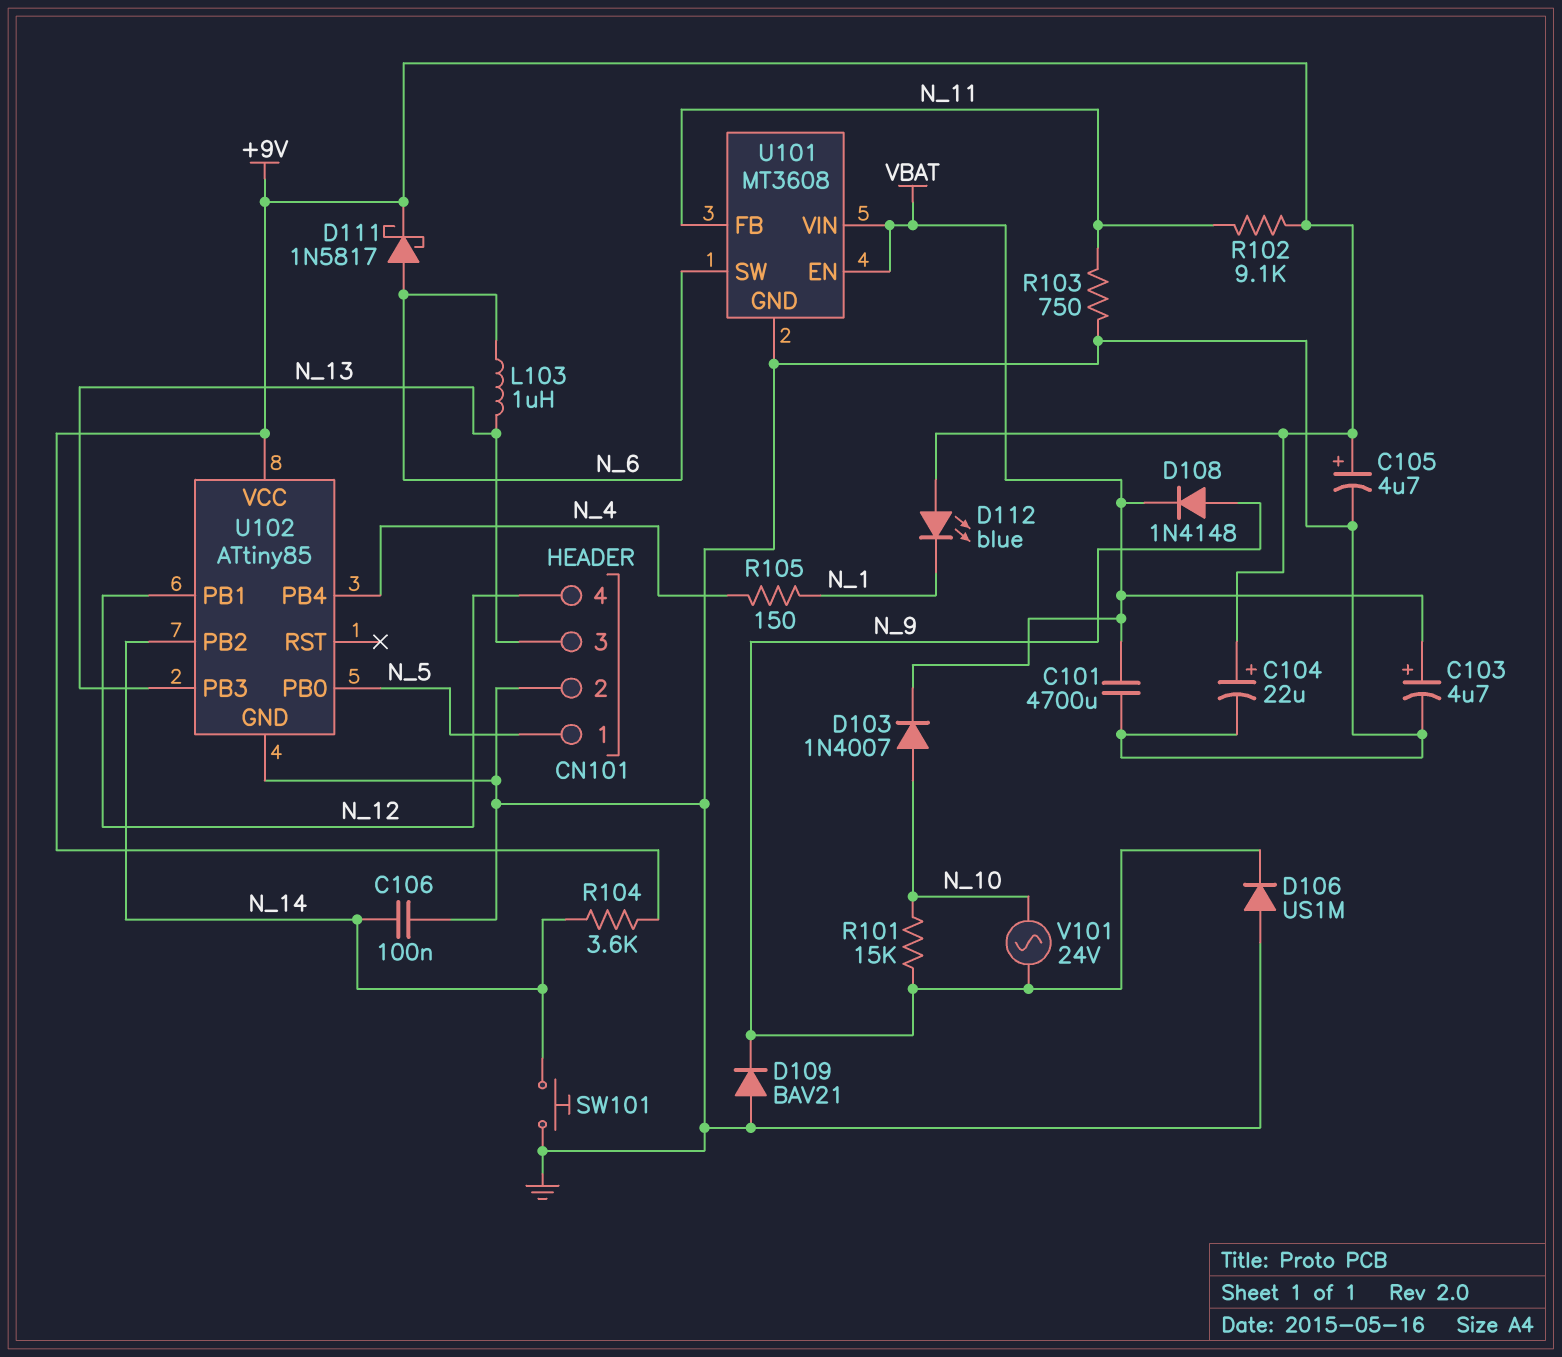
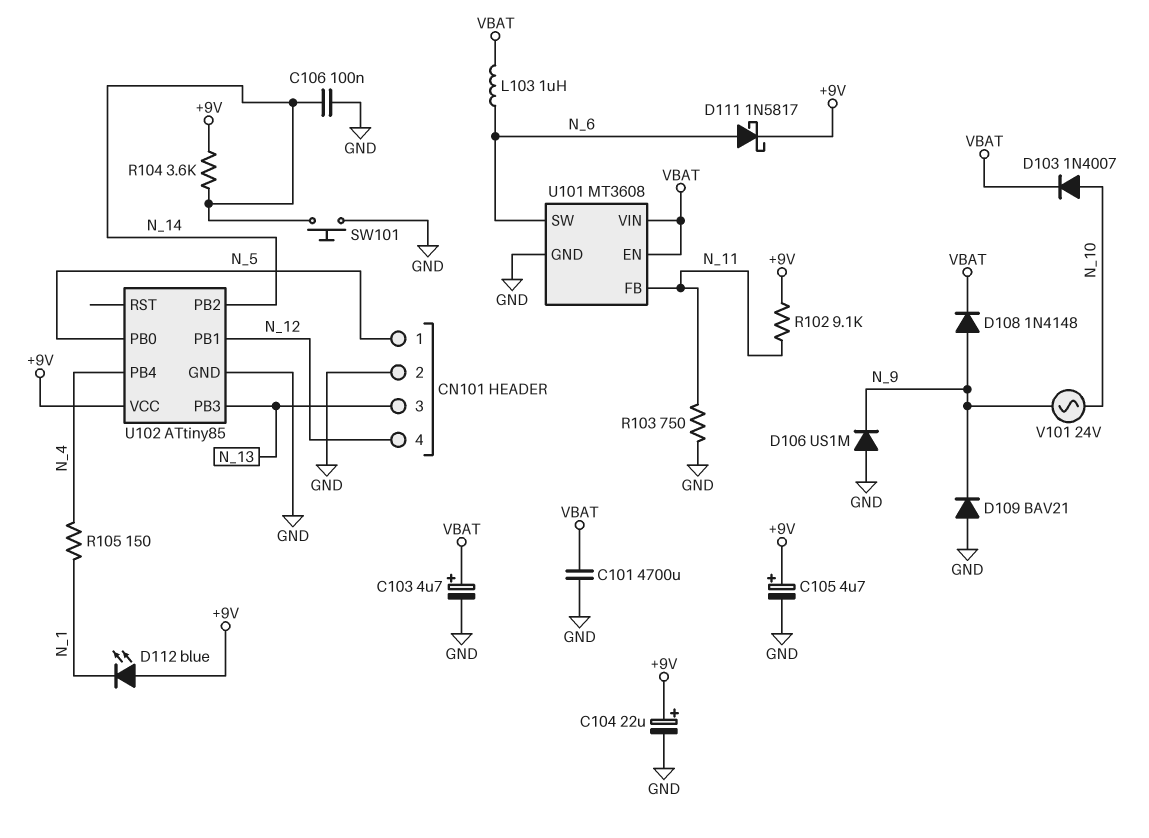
L103: 1uH (N_6, N_13) -> 1uH (N_6, VBAT)
R101: 15k (N_9, N_10) -> none

